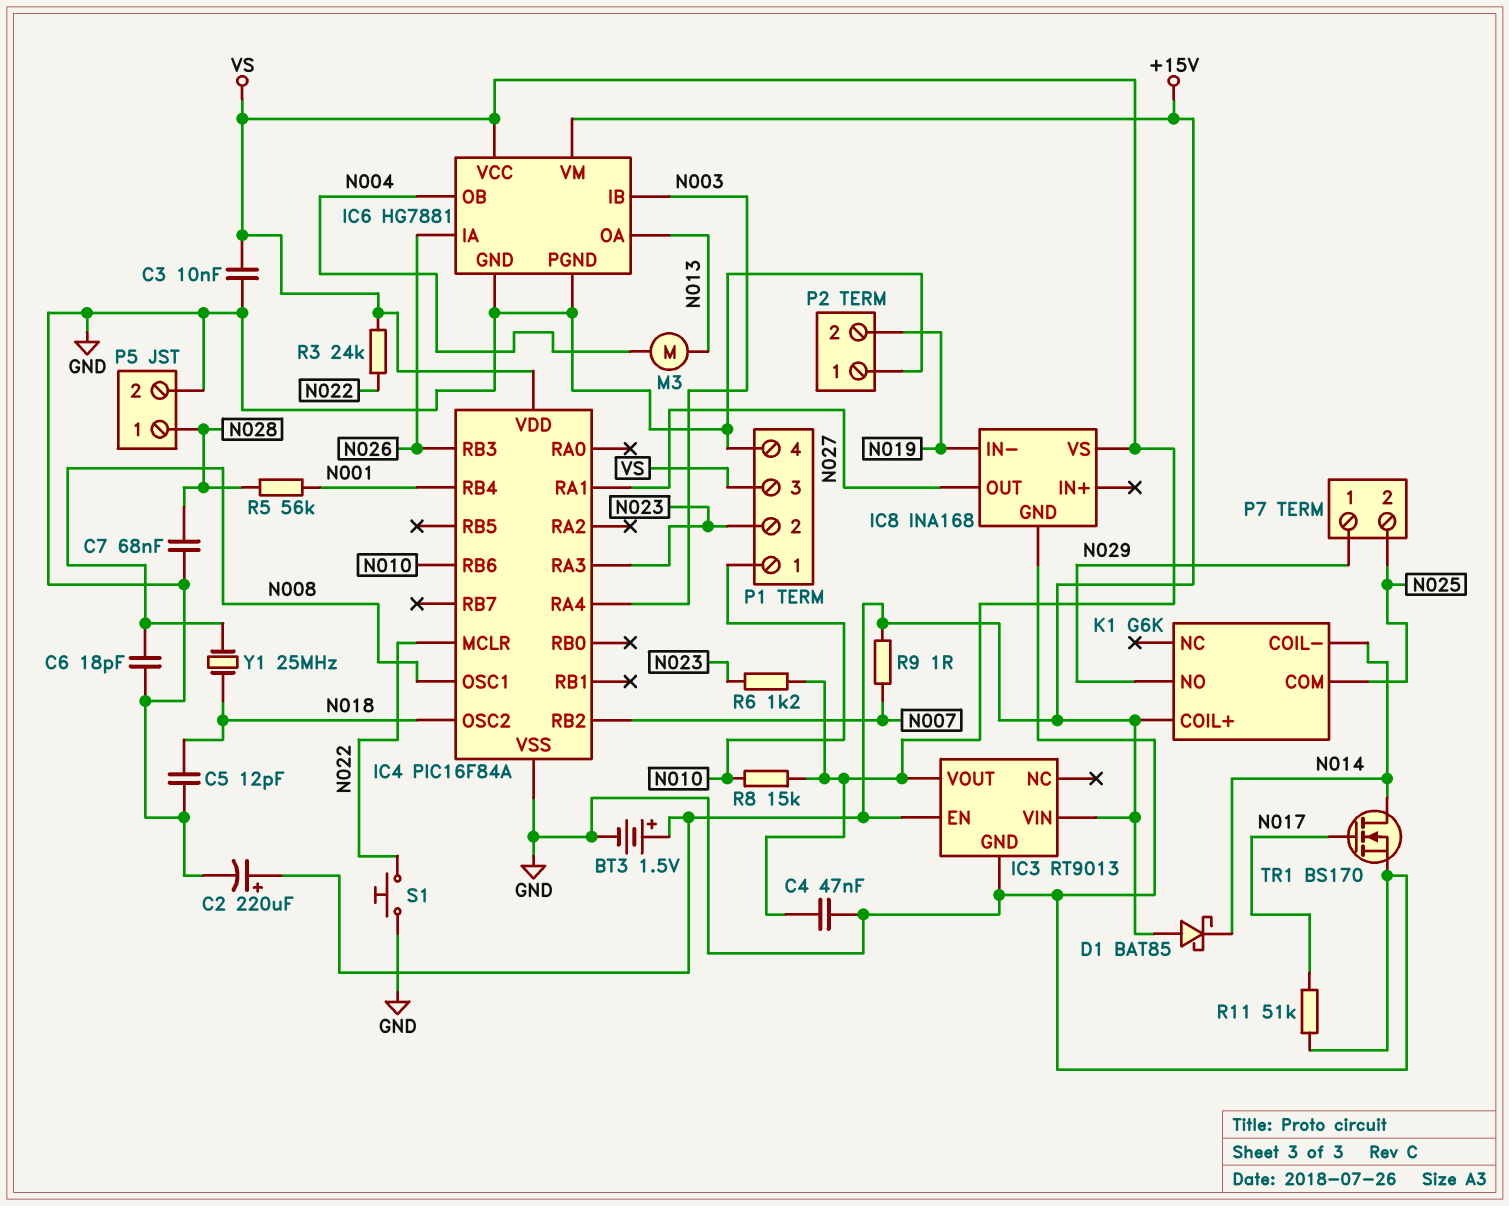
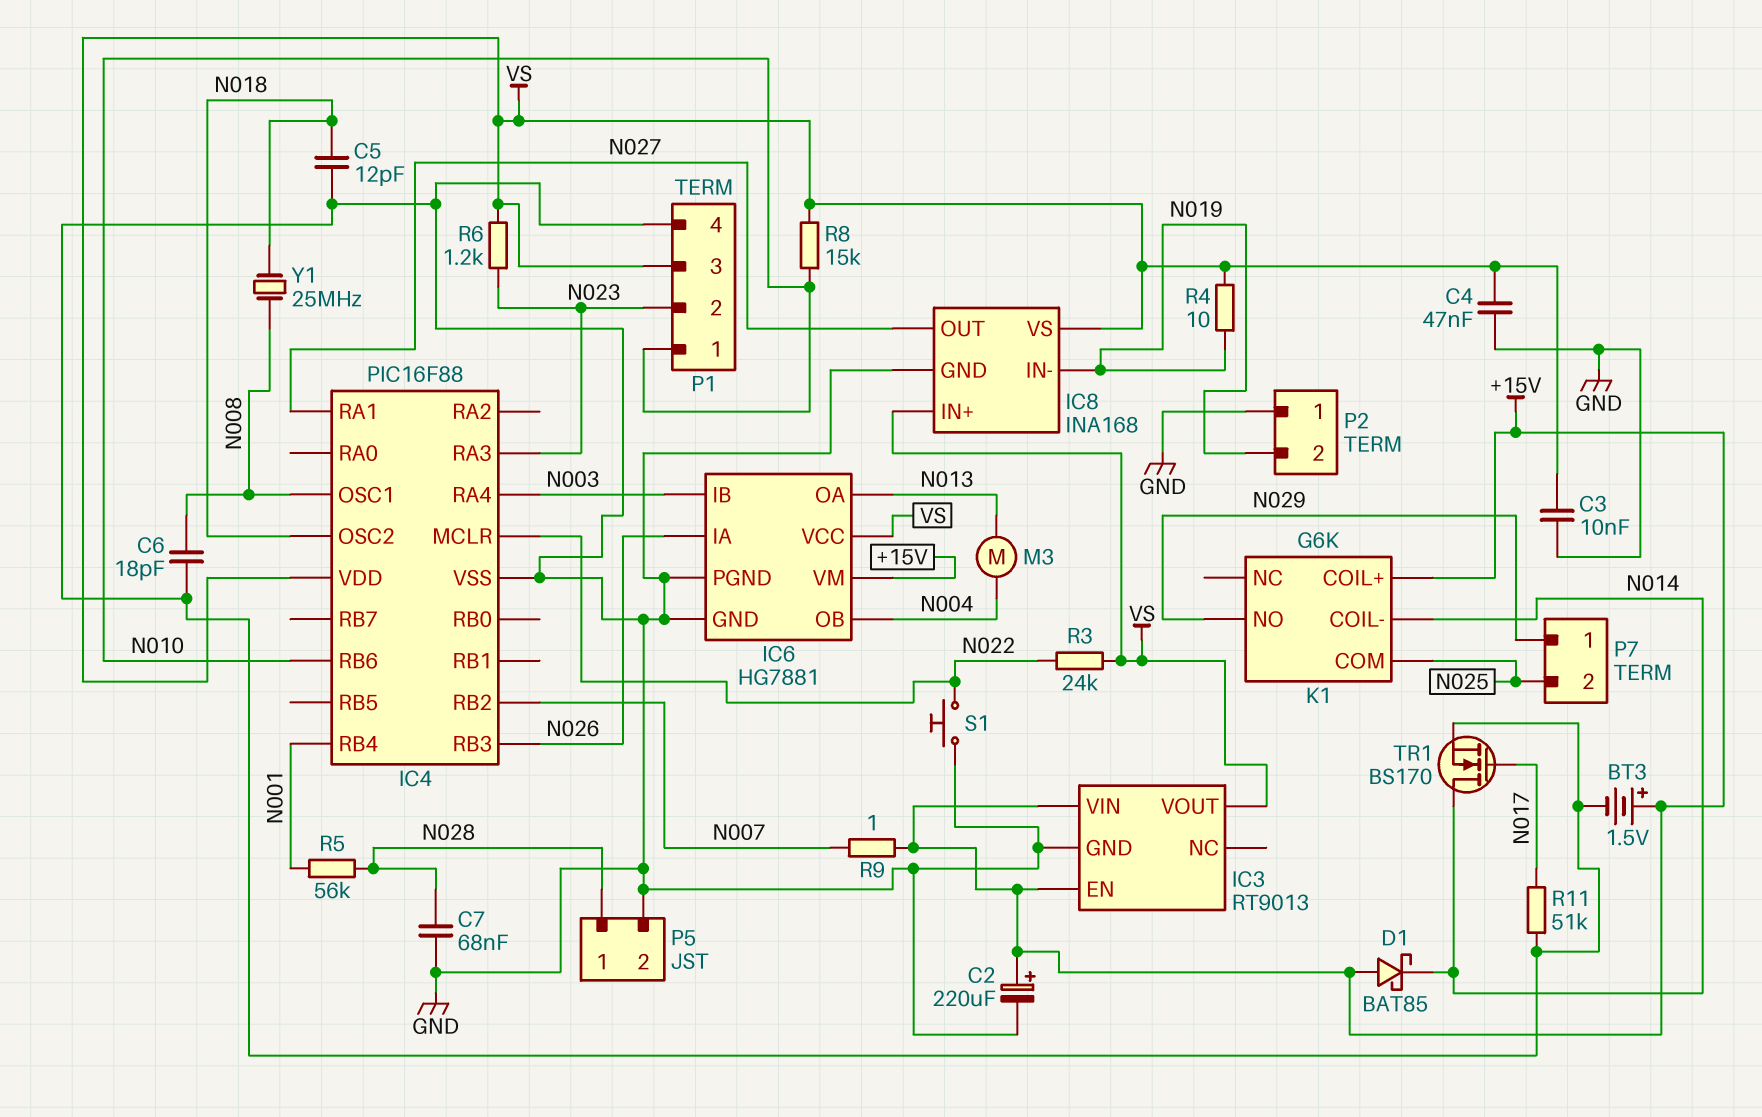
IC4: PIC16F84A -> PIC16F88
IC8 pin IN+: none -> VS
R4: none -> 10 (N019, VS)

